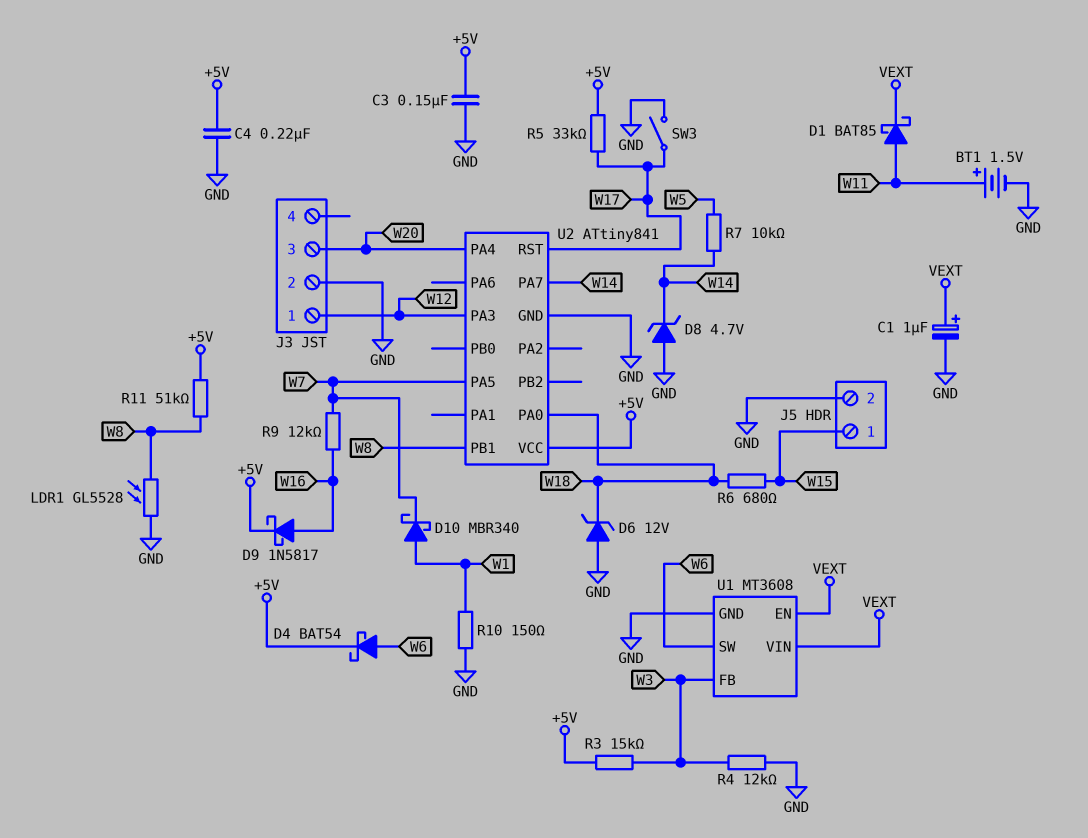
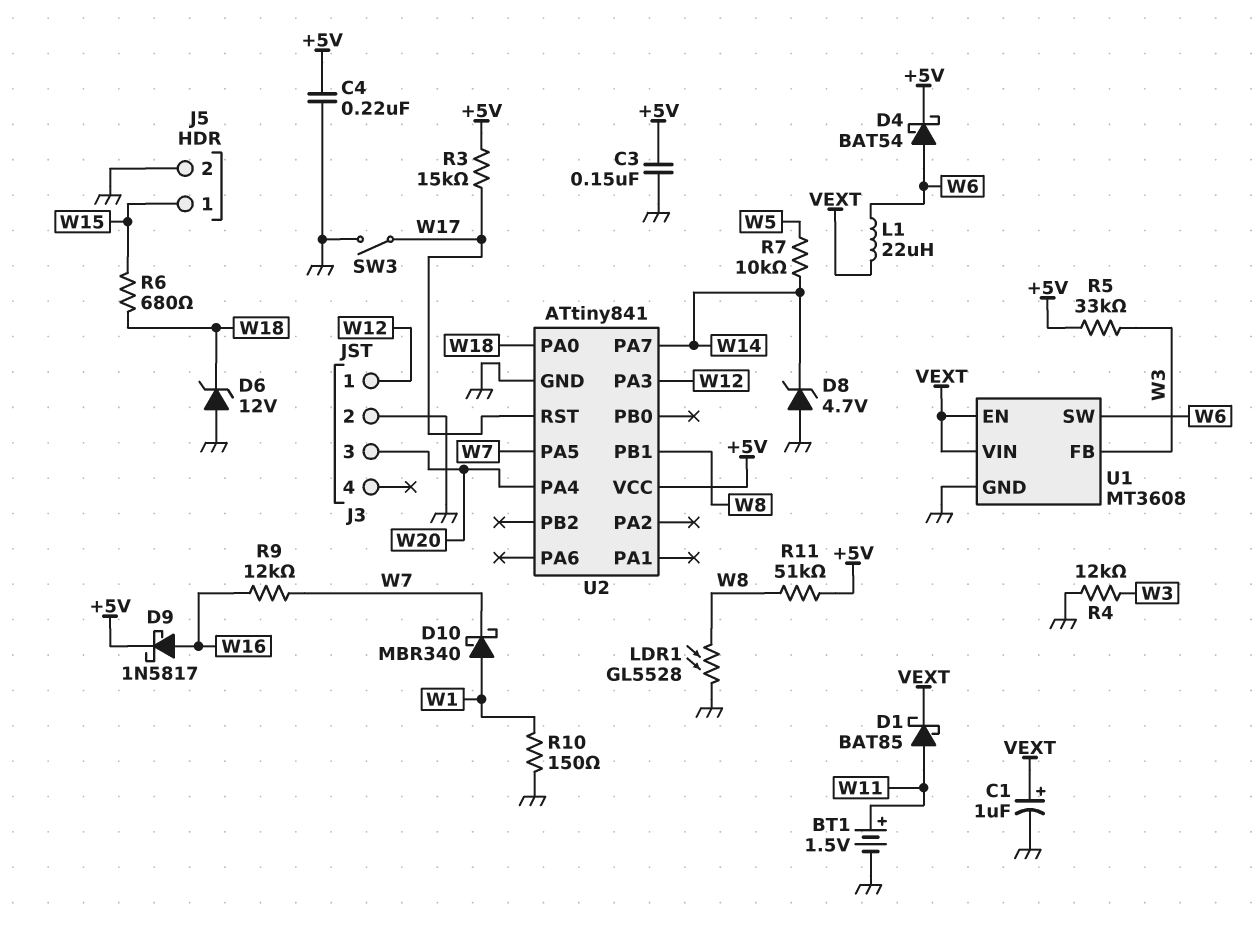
L1: none -> 22uH (VEXT, W6)
R3: 15k (+5V, W3) -> 15k (+5V, W17)
R5: 33k (+5V, W17) -> 33k (+5V, W3)

